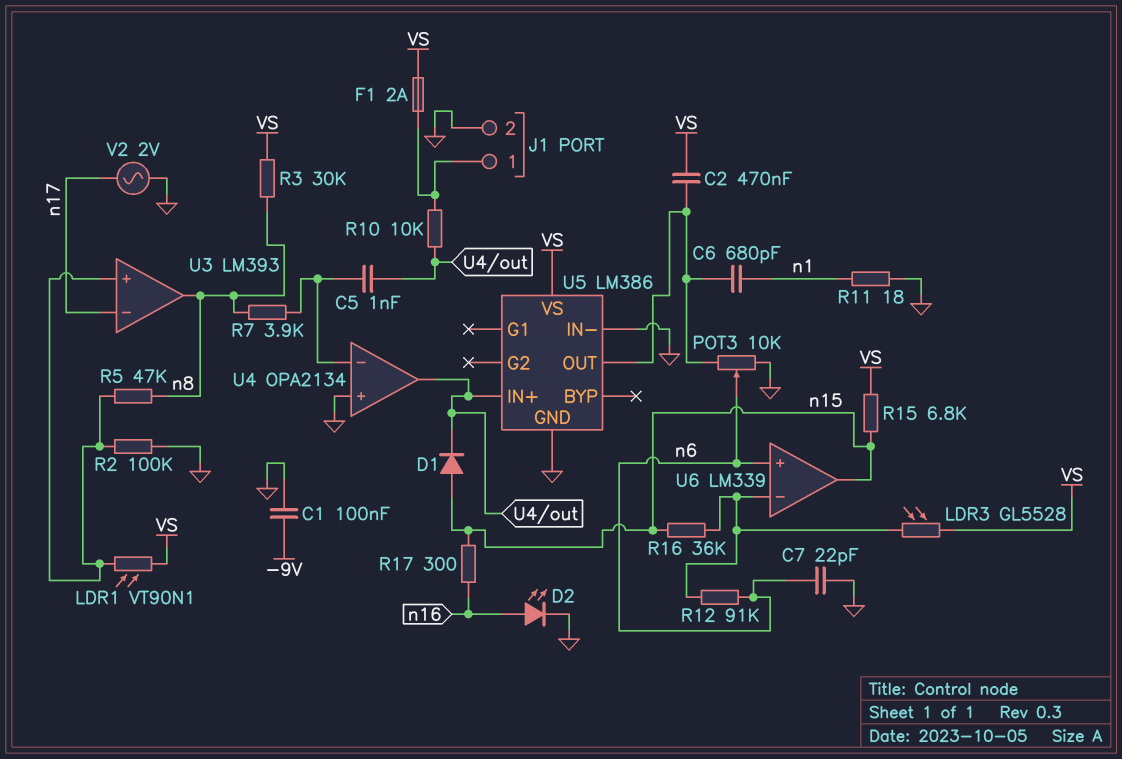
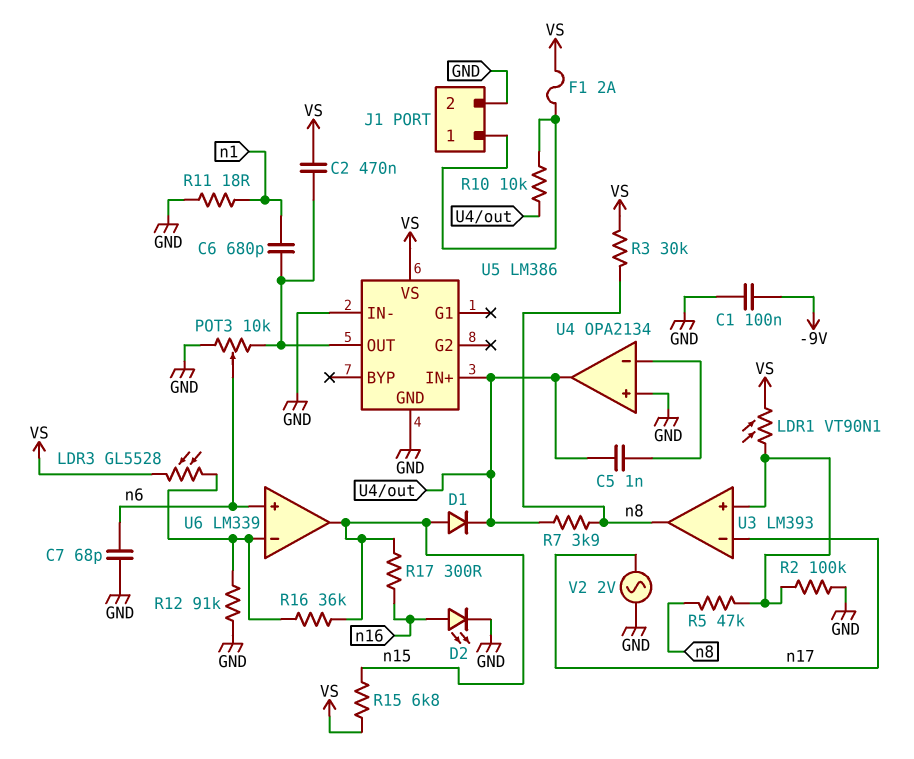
C7: 22pF (GND, n6) -> 68pF (GND, n6)
R7: 3.9k (U4/in-, n8) -> 3.9k (U4/out, n8)
R12: 91k (U6/in-, n6) -> 91k (GND, U6/in-)

